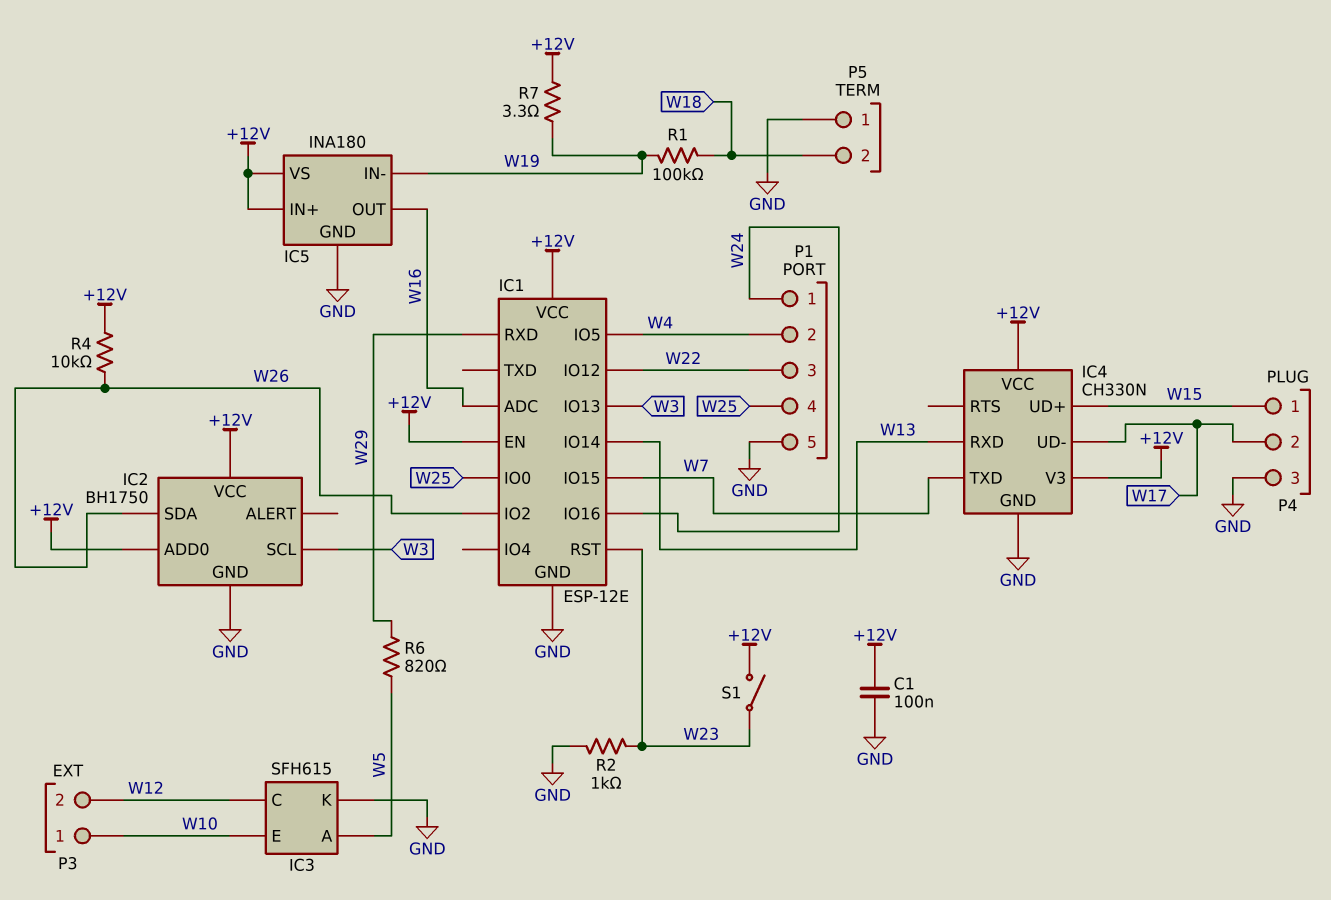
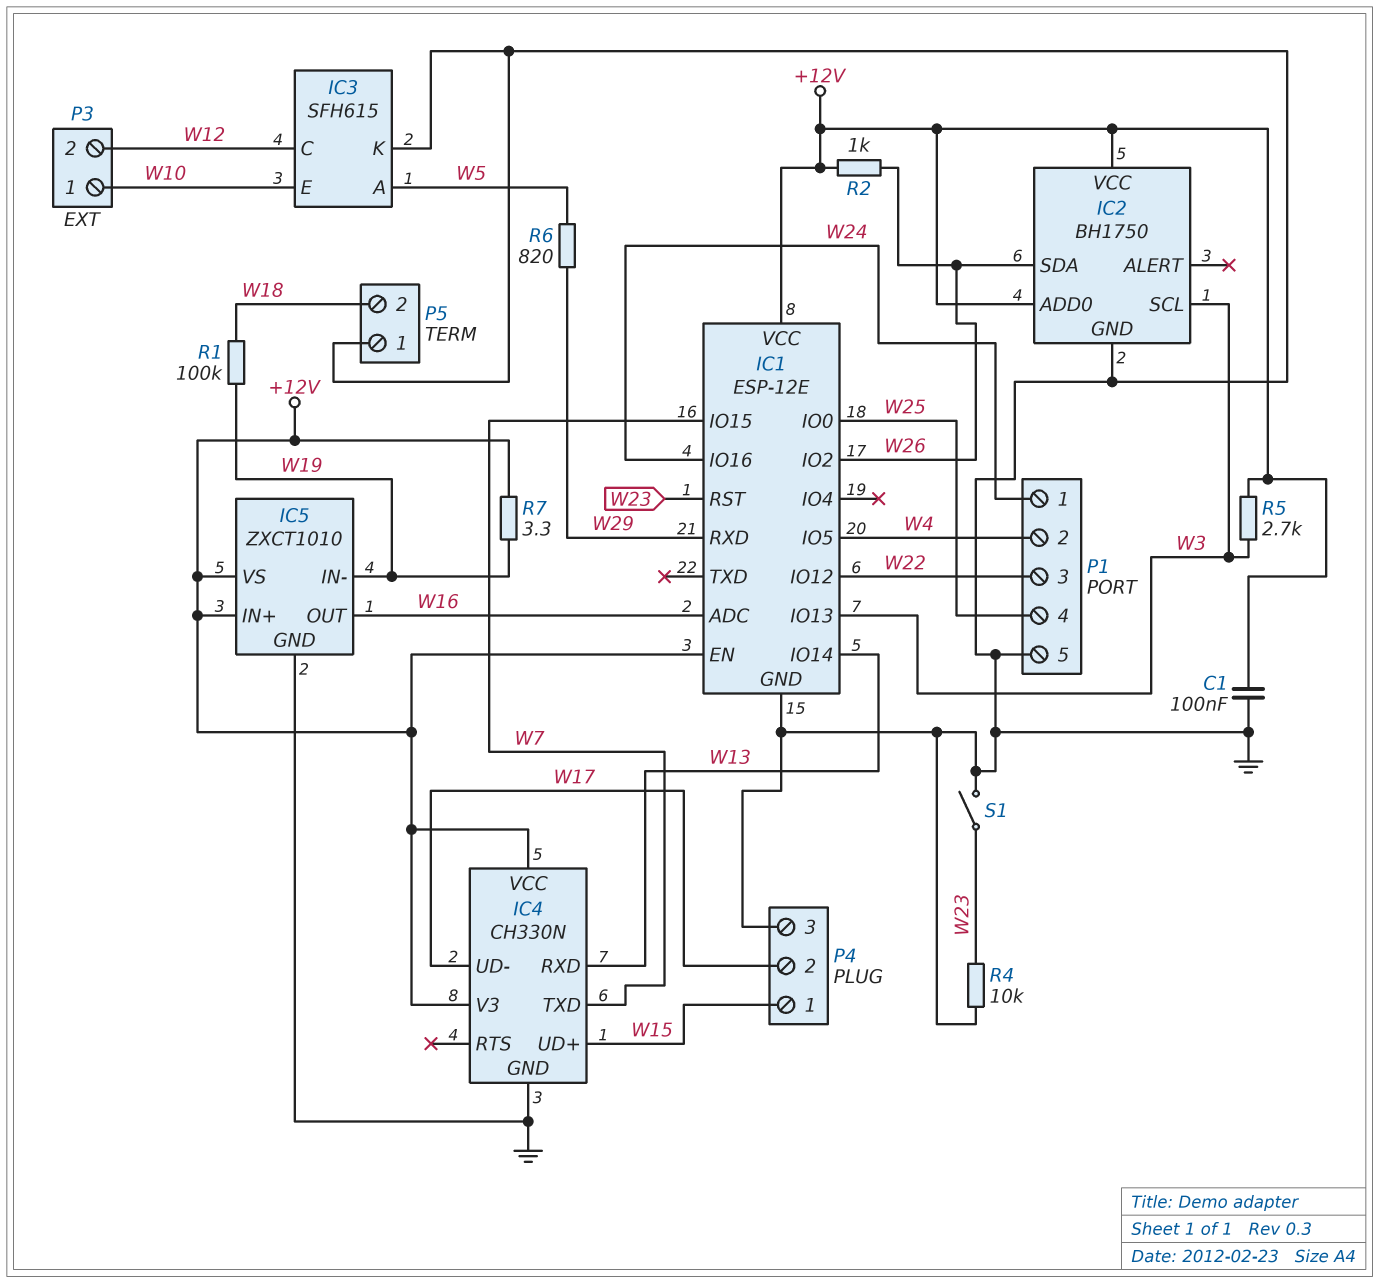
IC5: INA180 -> ZXCT1010
R2: 1k (GND, W23) -> 1k (+12V, W26)
R4: 10k (+12V, W26) -> 10k (GND, W23)
R5: none -> 2.7k (+12V, W3)
S1: switch (+12V, W23) -> switch (GND, W23)

